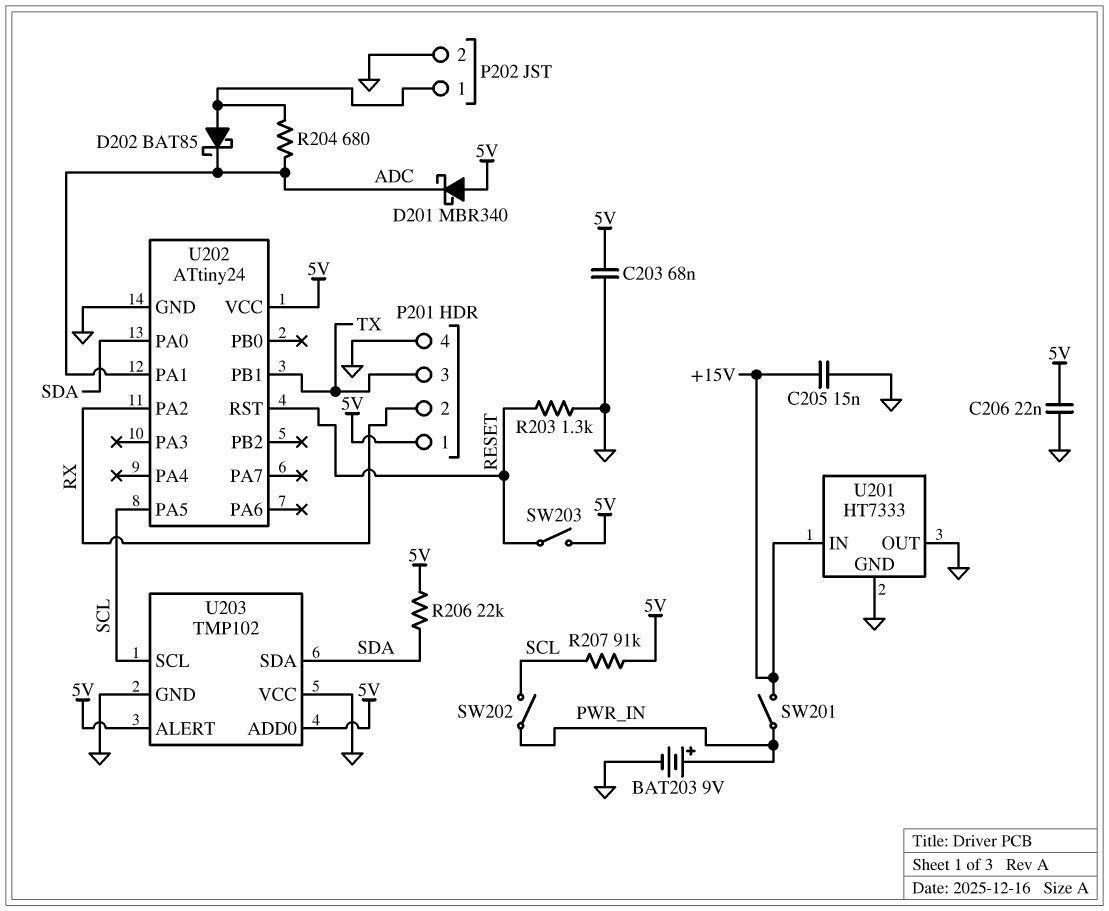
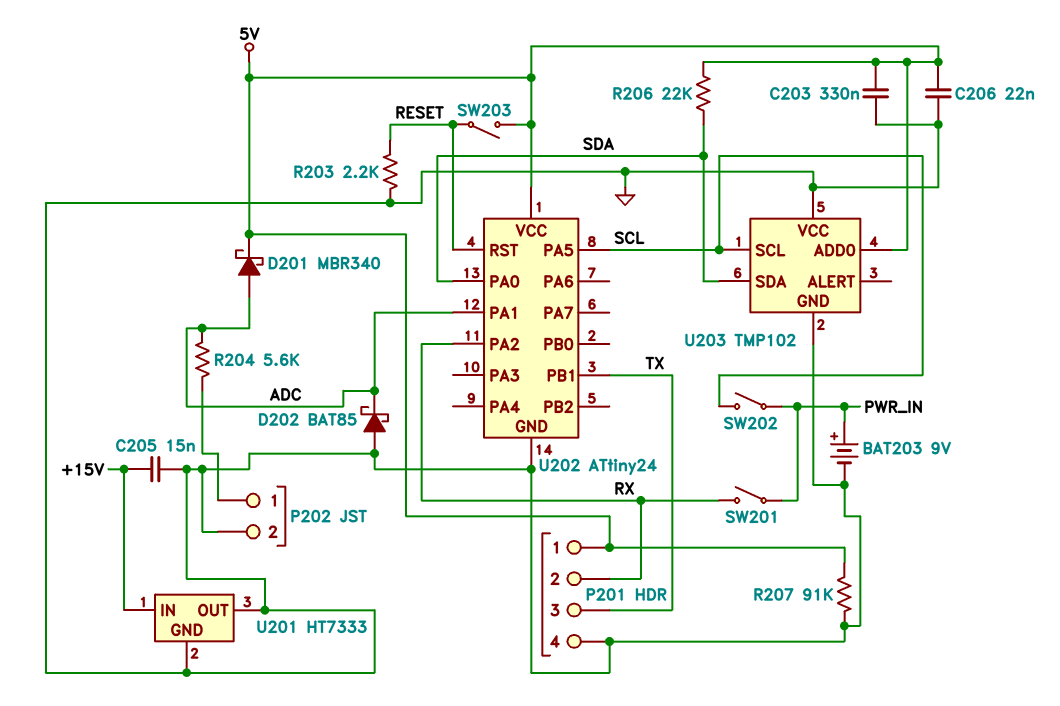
C203: 68nF (5V, GND) -> 330nF (5V, GND)
D201: schottky MBR340 (A 5V, K ADC) -> schottky MBR340 (A ADC, K 5V)
D202: schottky BAT85 (A P202/1, K ADC) -> schottky BAT85 (A GND, K ADC)
R203: 1.3k (GND, RESET) -> 2.2k (GND, RESET)
R204: 680 (ADC, P202/1) -> 5.6k (ADC, P202/1)
R207: 91k (5V, SCL) -> 91k (5V, GND)
SW201: switch (+15V, PWR_IN) -> switch (PWR_IN, RX)
U203 pin ALERT: 5V -> none

